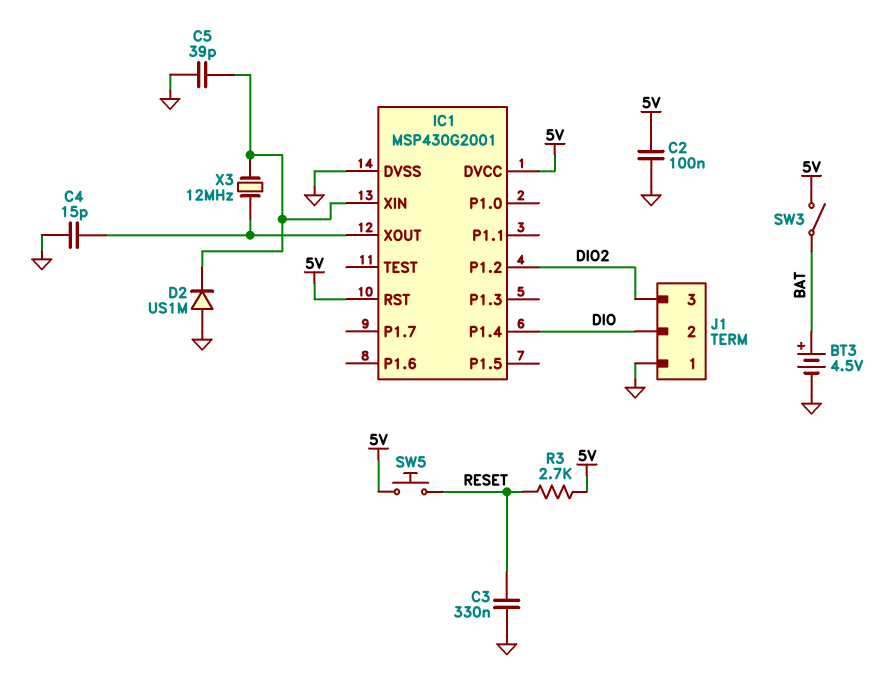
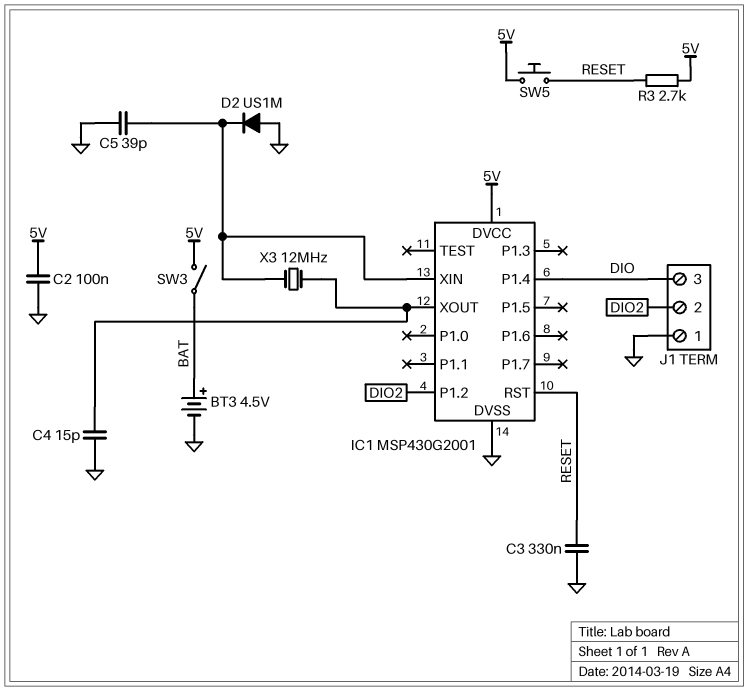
IC1 pin RST: 5V -> RESET
J1 pin 2: DIO -> DIO2
J1 pin 3: DIO2 -> DIO

